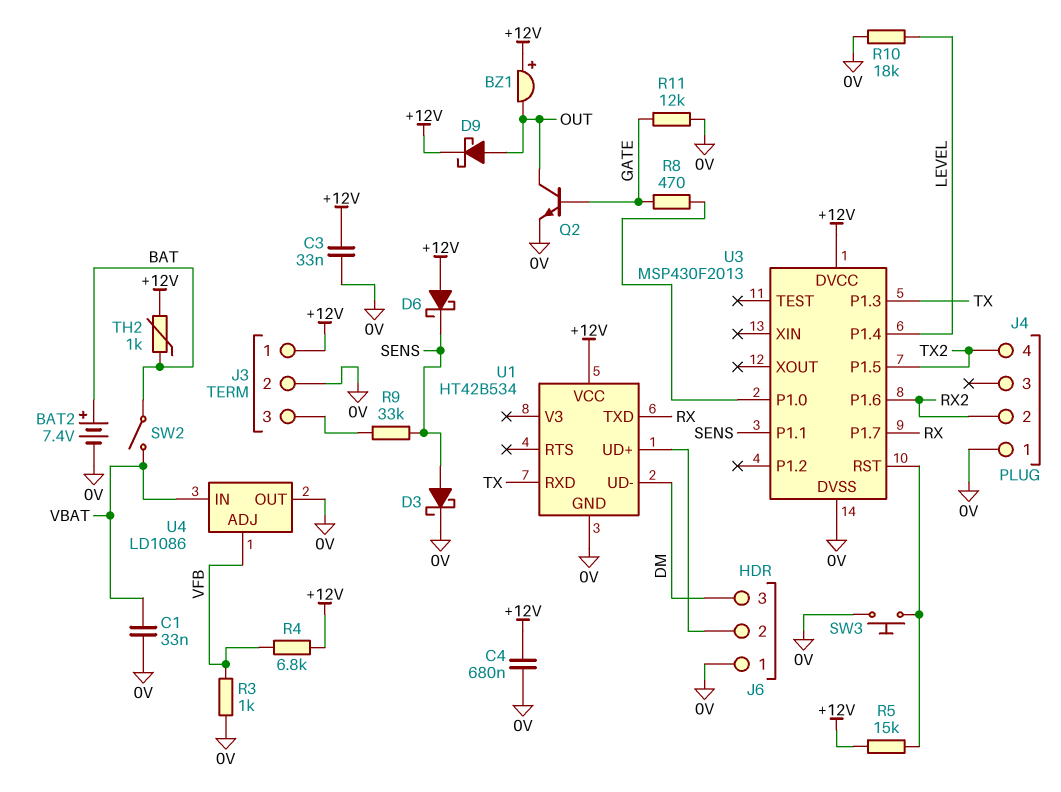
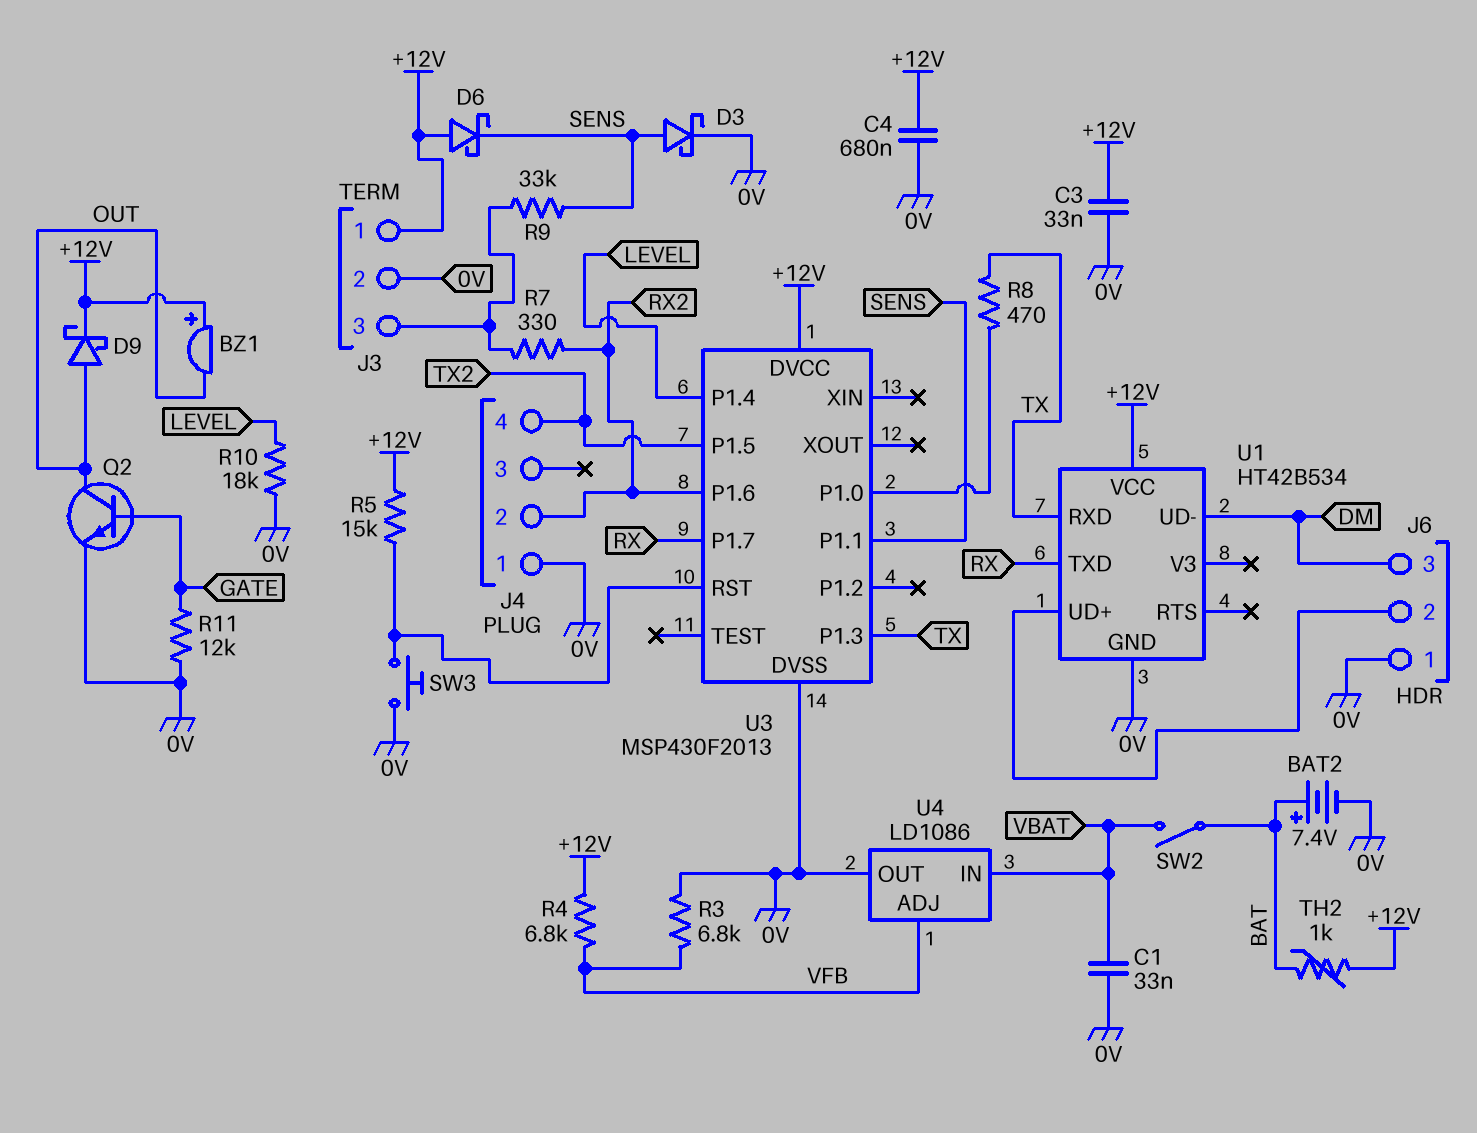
R3: 1k (0V, VFB) -> 6.8k (0V, VFB)
R7: none -> 330 (J3/3, RX2)
R8: 470 (GATE, U3/P1.0) -> 470 (TX, U3/P1.0)

